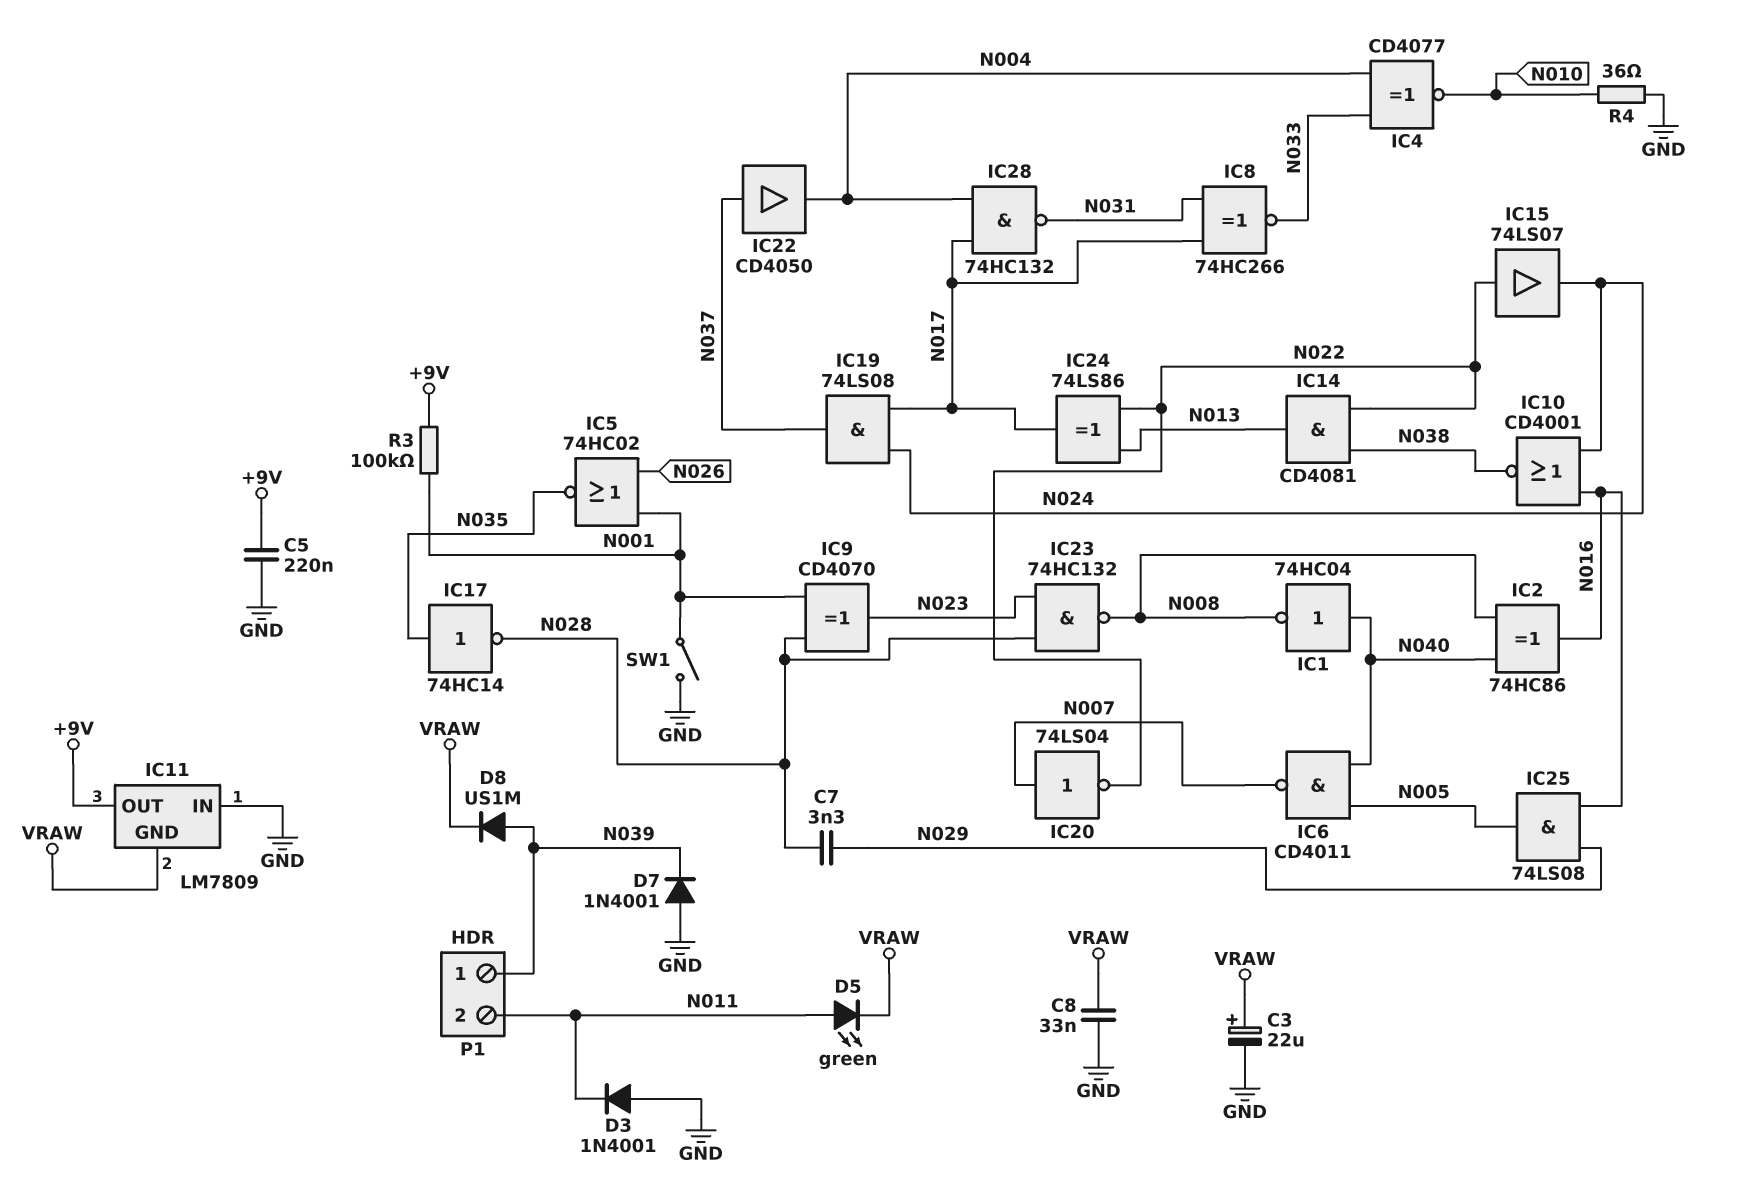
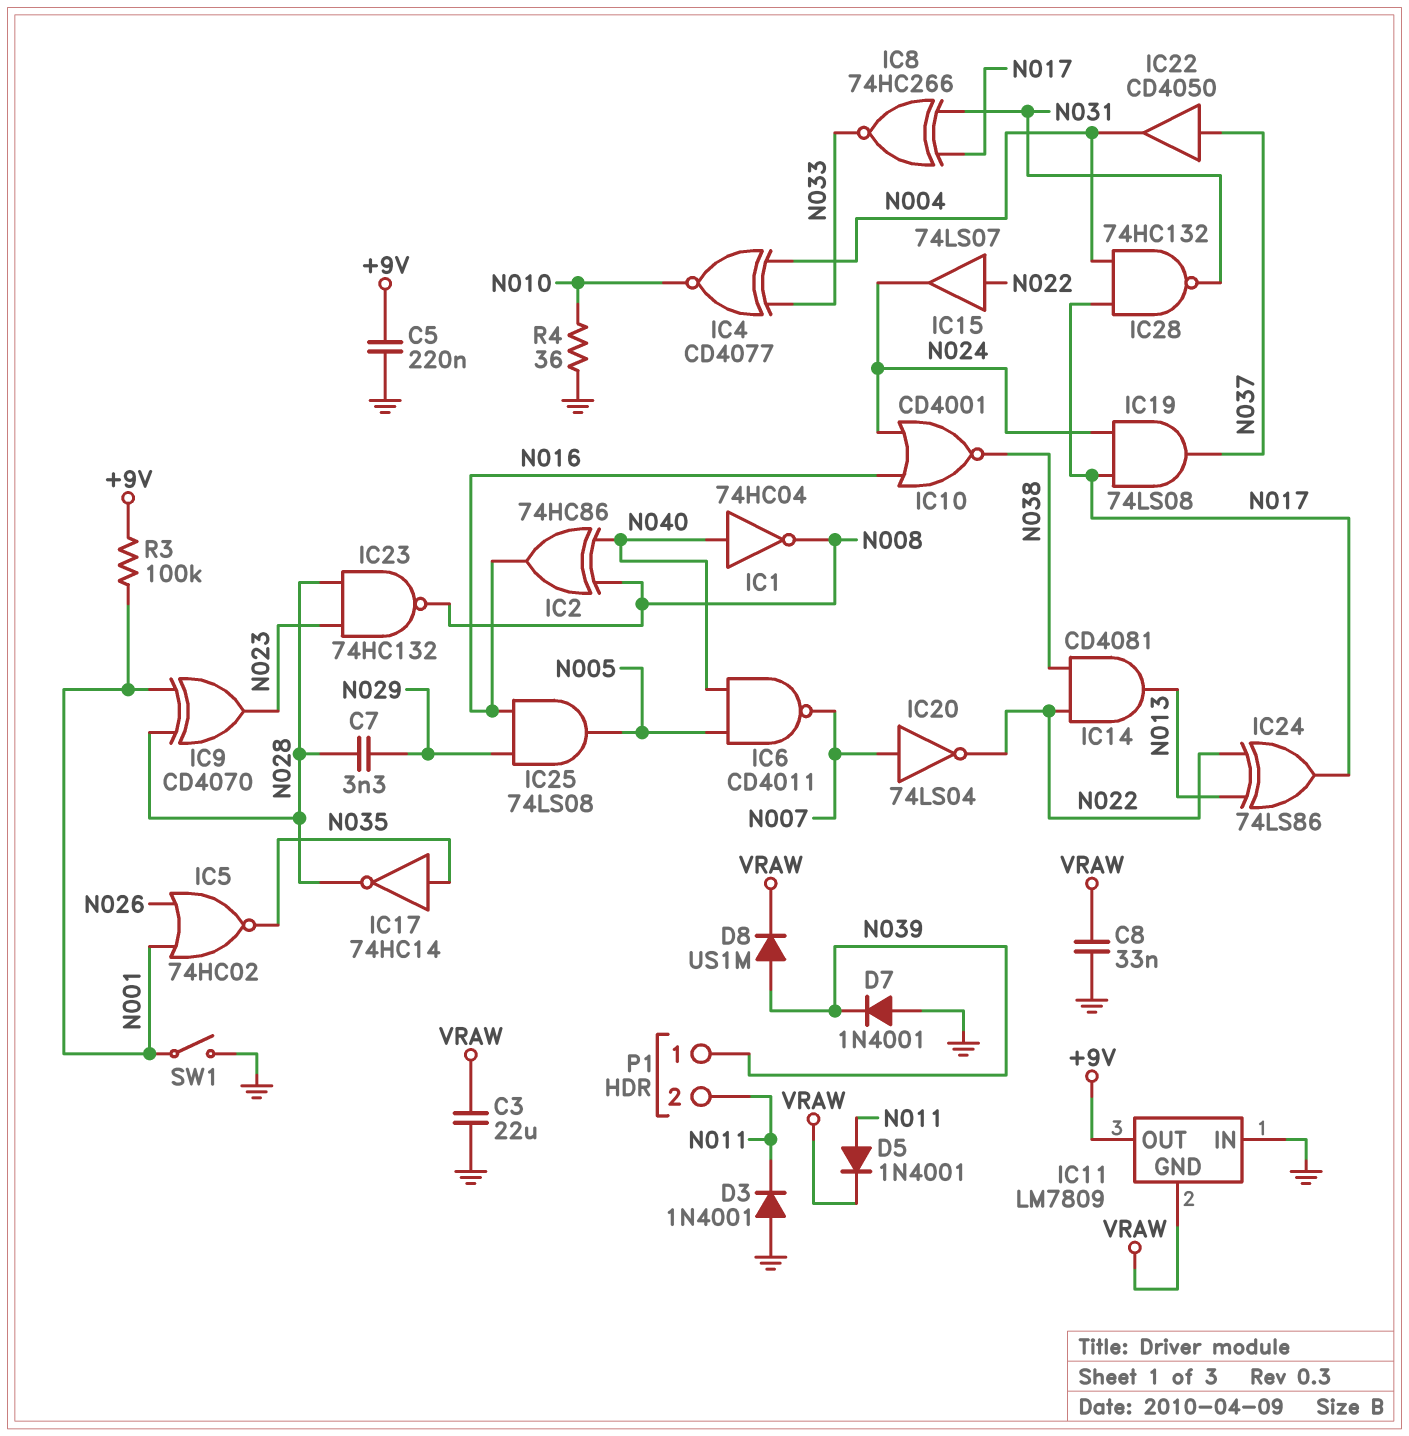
C3: 22uF (plus VRAW, minus GND) -> 22uF (GND, VRAW)
D5: LED green (A N011, K VRAW) -> diode 1N4001 (A N011, K VRAW)

